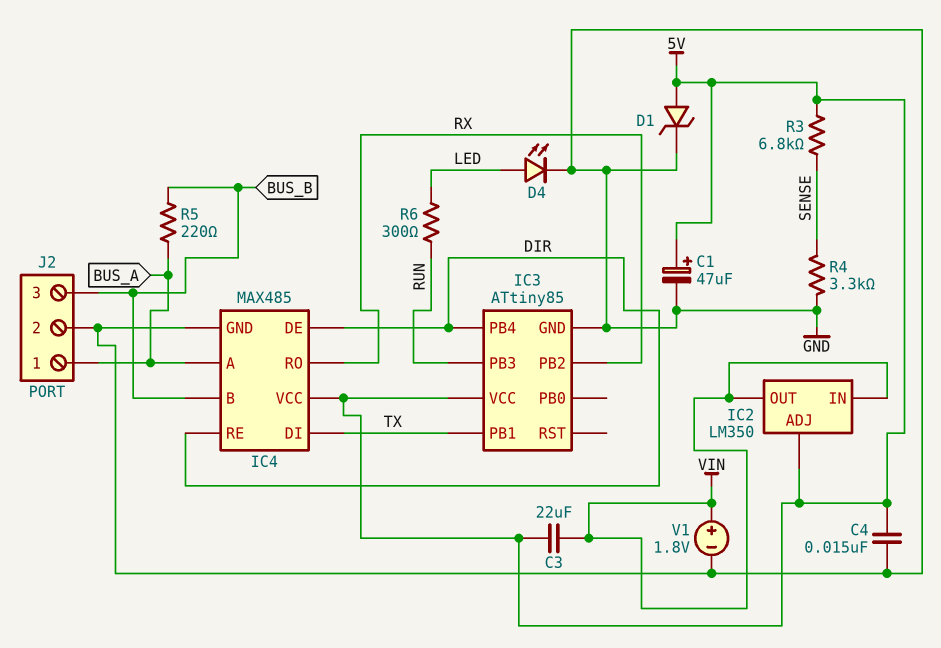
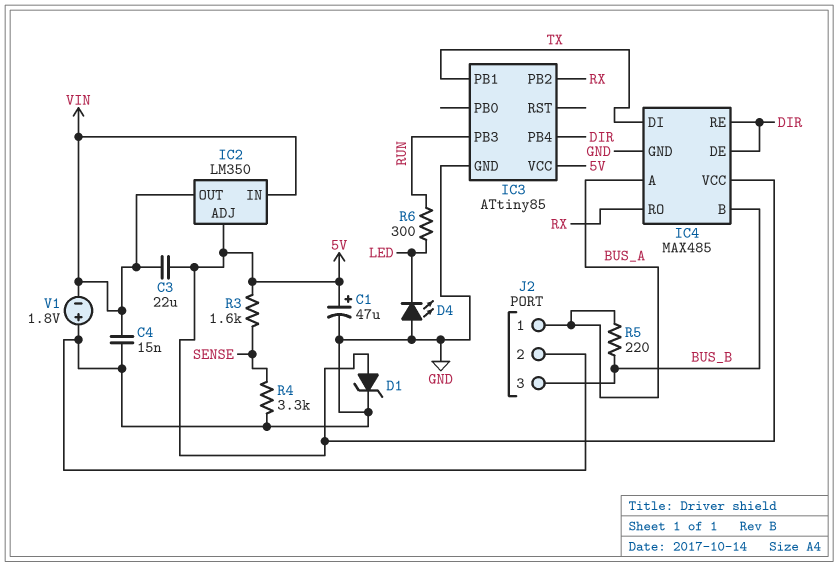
C4: 15nF (5V, GND) -> 15nF (GND, VIN)
D4: LED (A LED, K GND) -> LED (A GND, K LED)
R3: 6.8k (5V, SENSE) -> 1.6k (5V, SENSE)
V1: 1.8V (plus VIN, minus GND) -> 1.8V (plus GND, minus VIN)

